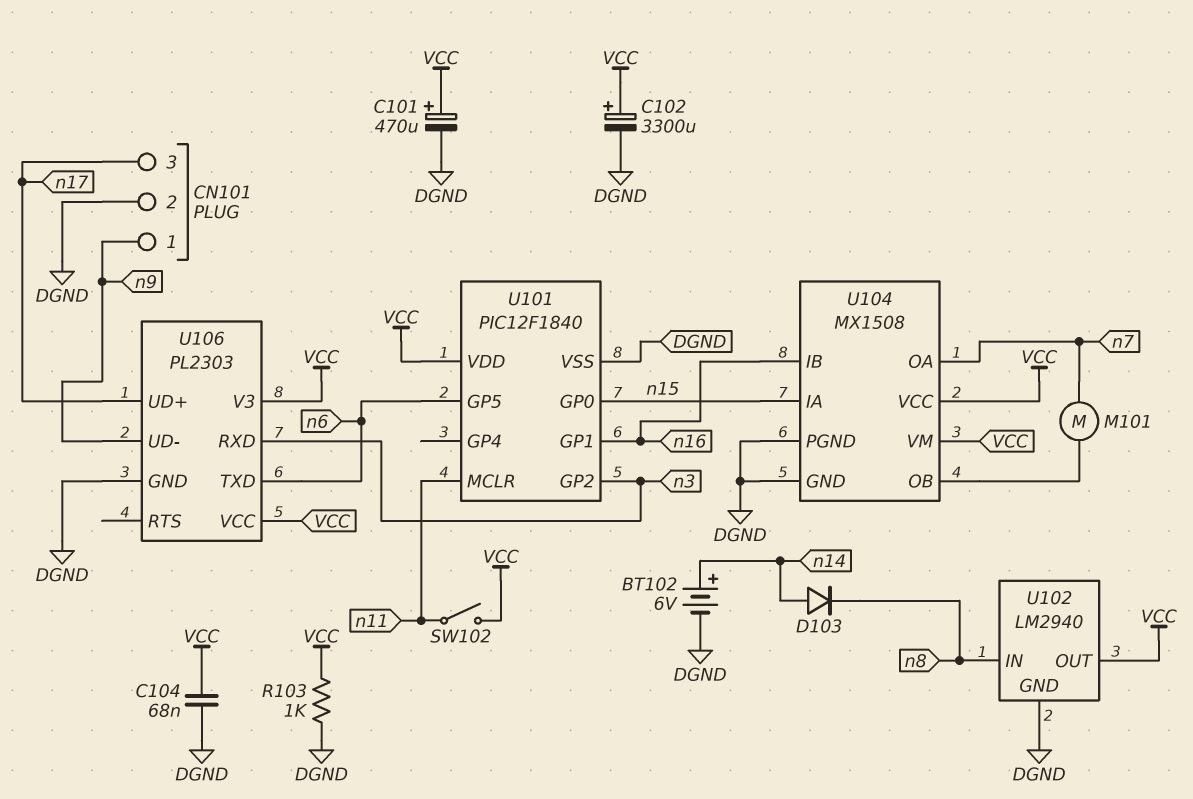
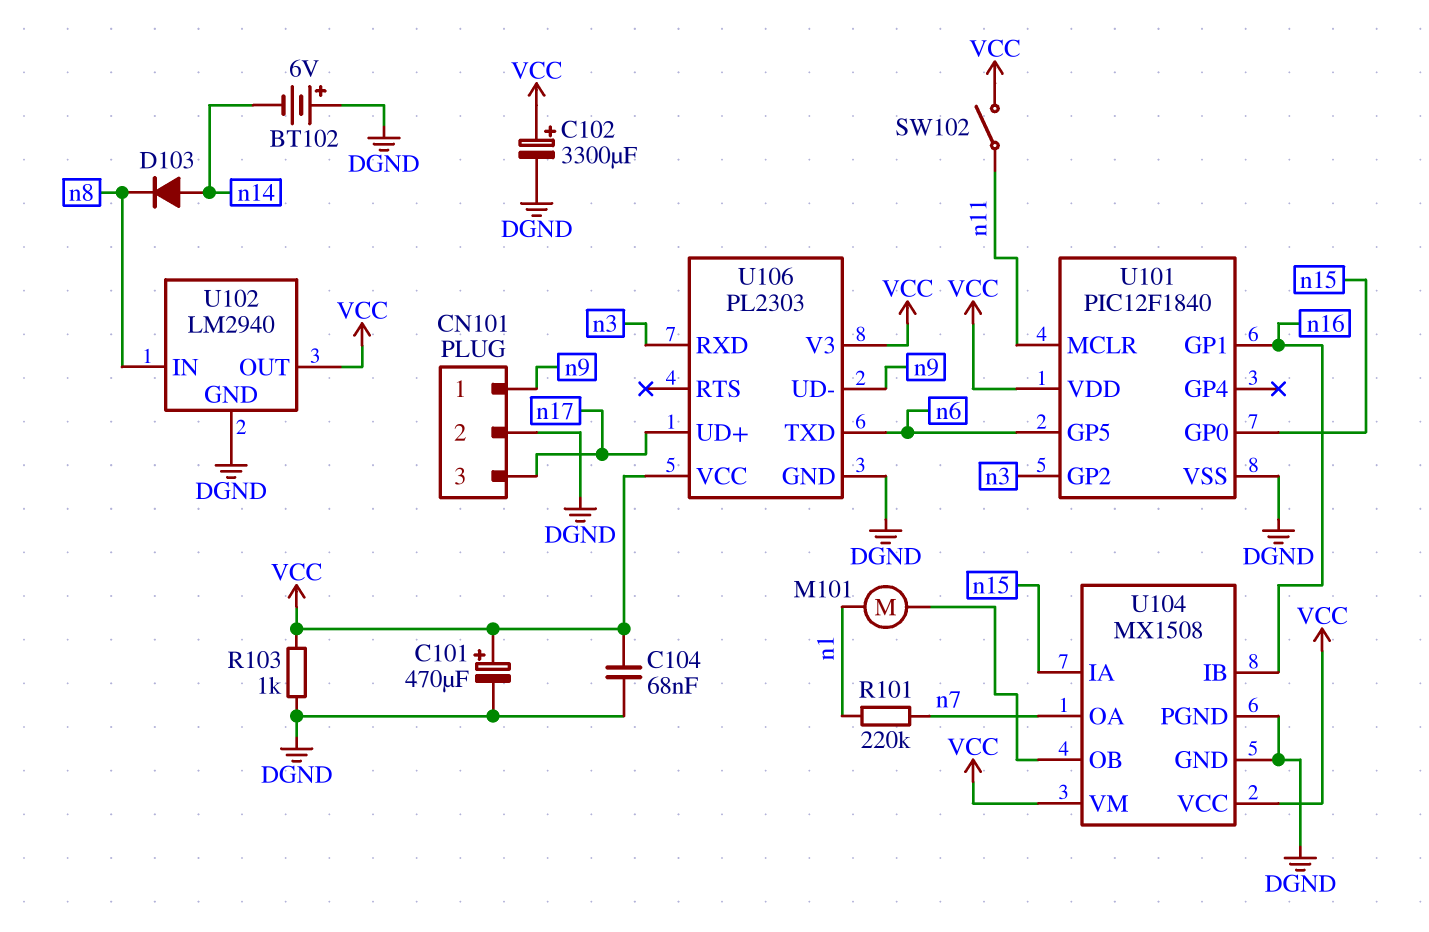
BT102: 6V (plus n14, minus DGND) -> 6V (plus DGND, minus n14)
M101: motor (U104/OB, n7) -> motor (U104/OB, n1)
R101: none -> 220k (n1, n7)

